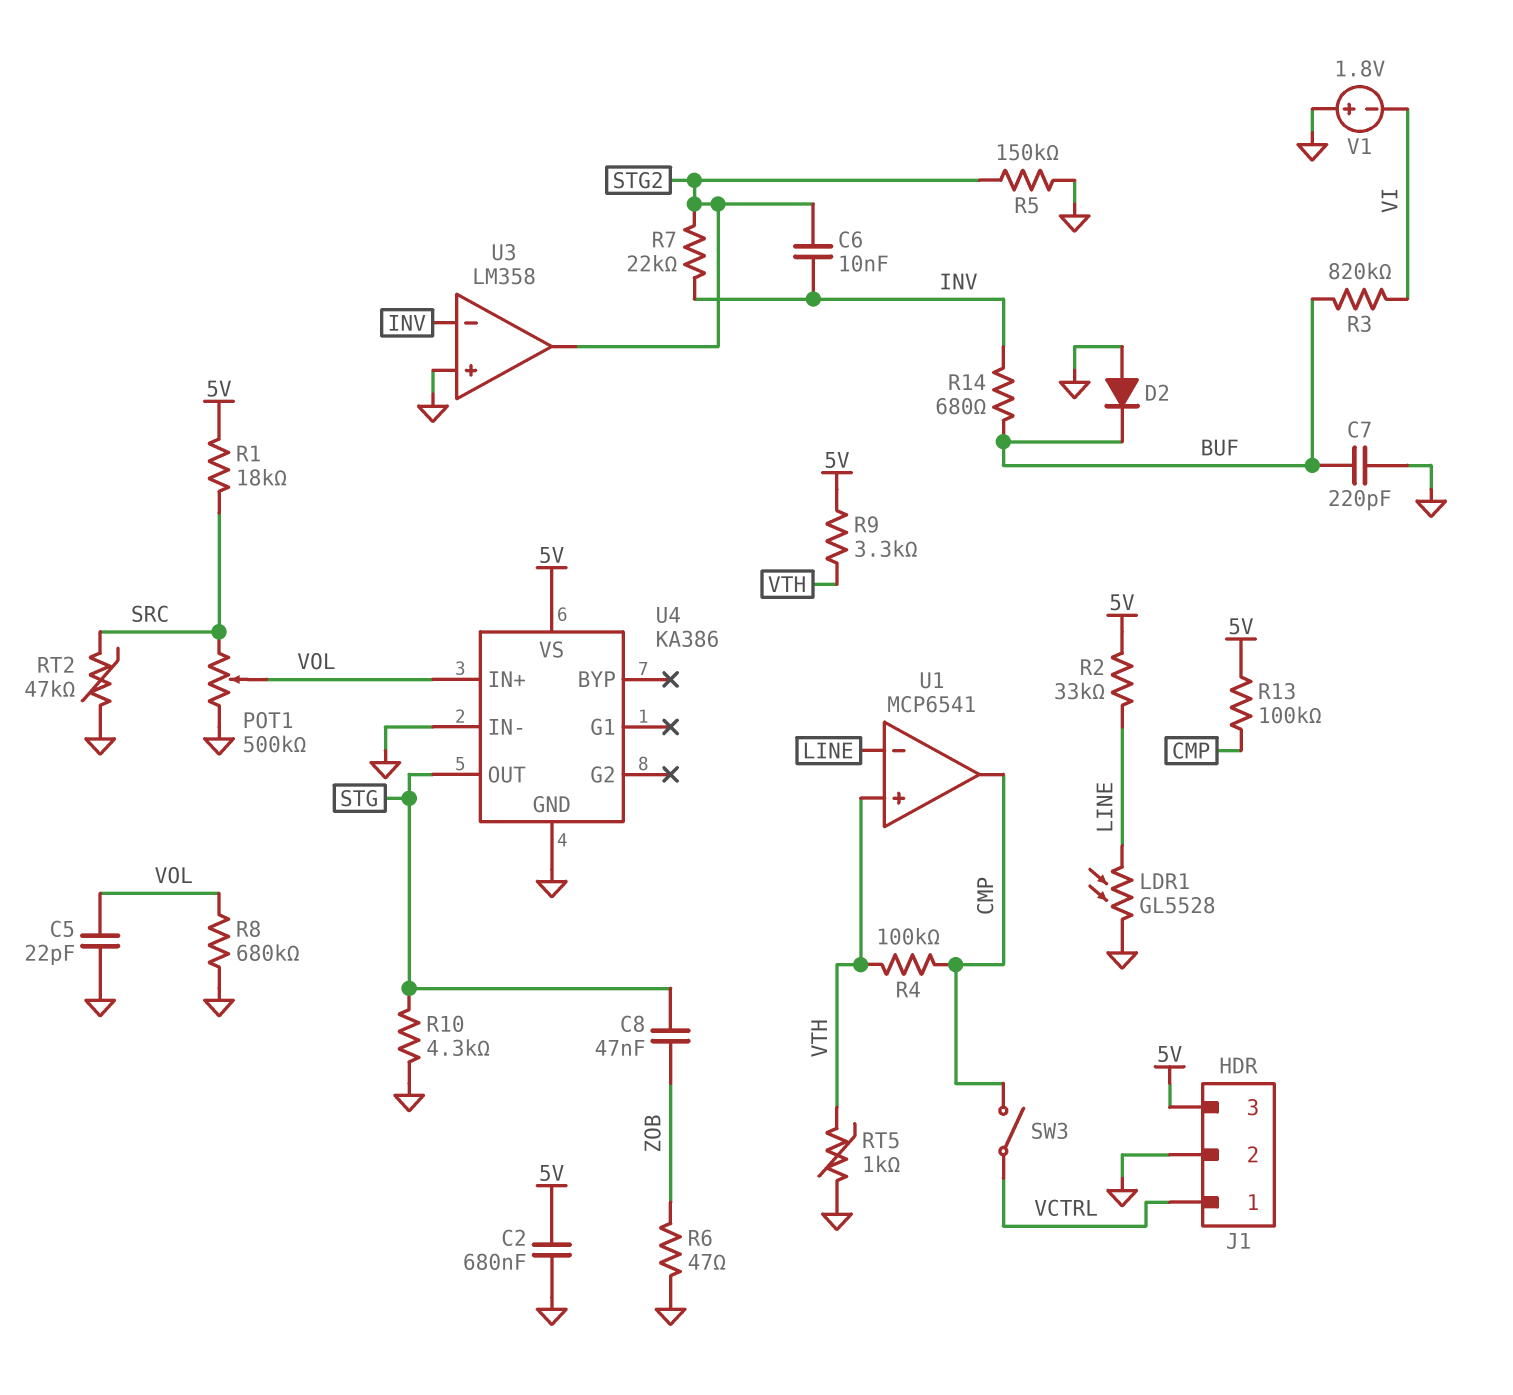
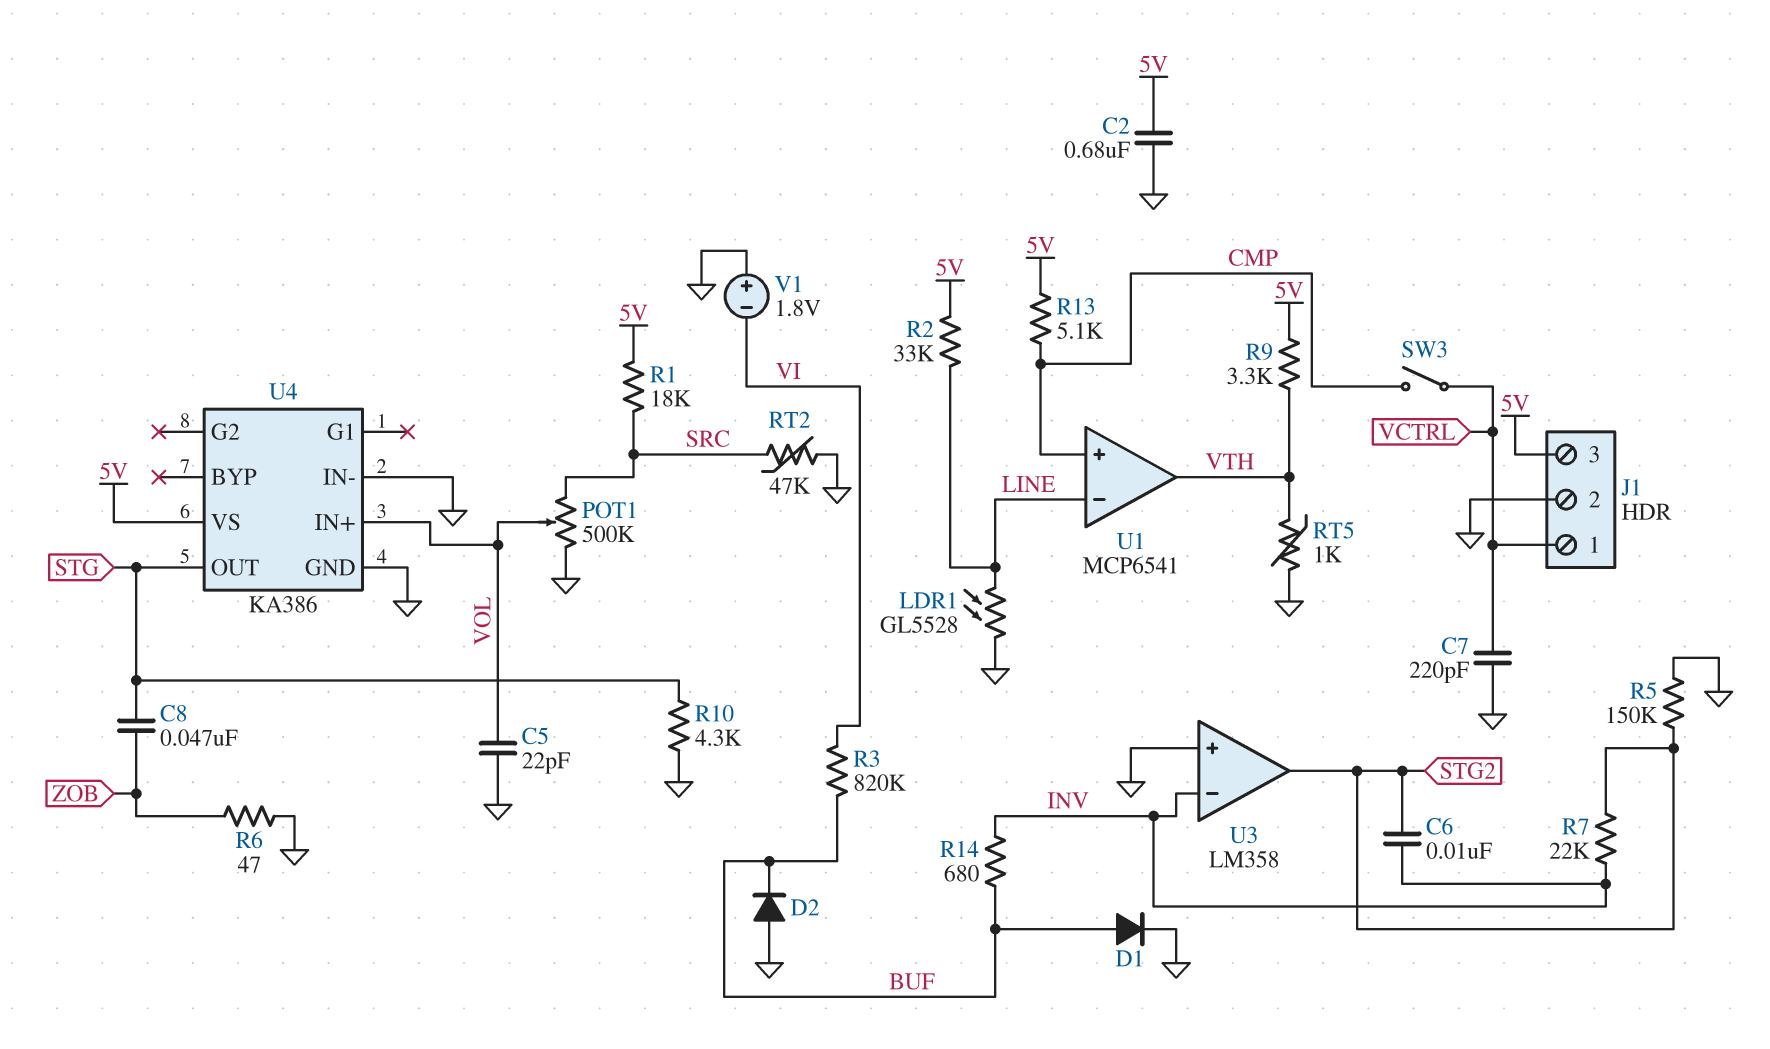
C7: 220pF (BUF, GND) -> 220pF (GND, VCTRL)
D1: none -> diode (A BUF, K GND)
R4: 100k (CMP, VTH) -> none
R8: 680k (GND, VOL) -> none
R13: 100k (5V, CMP) -> 5.1k (5V, CMP)
U1 pin in+: VTH -> CMP
U1 pin out: CMP -> VTH

